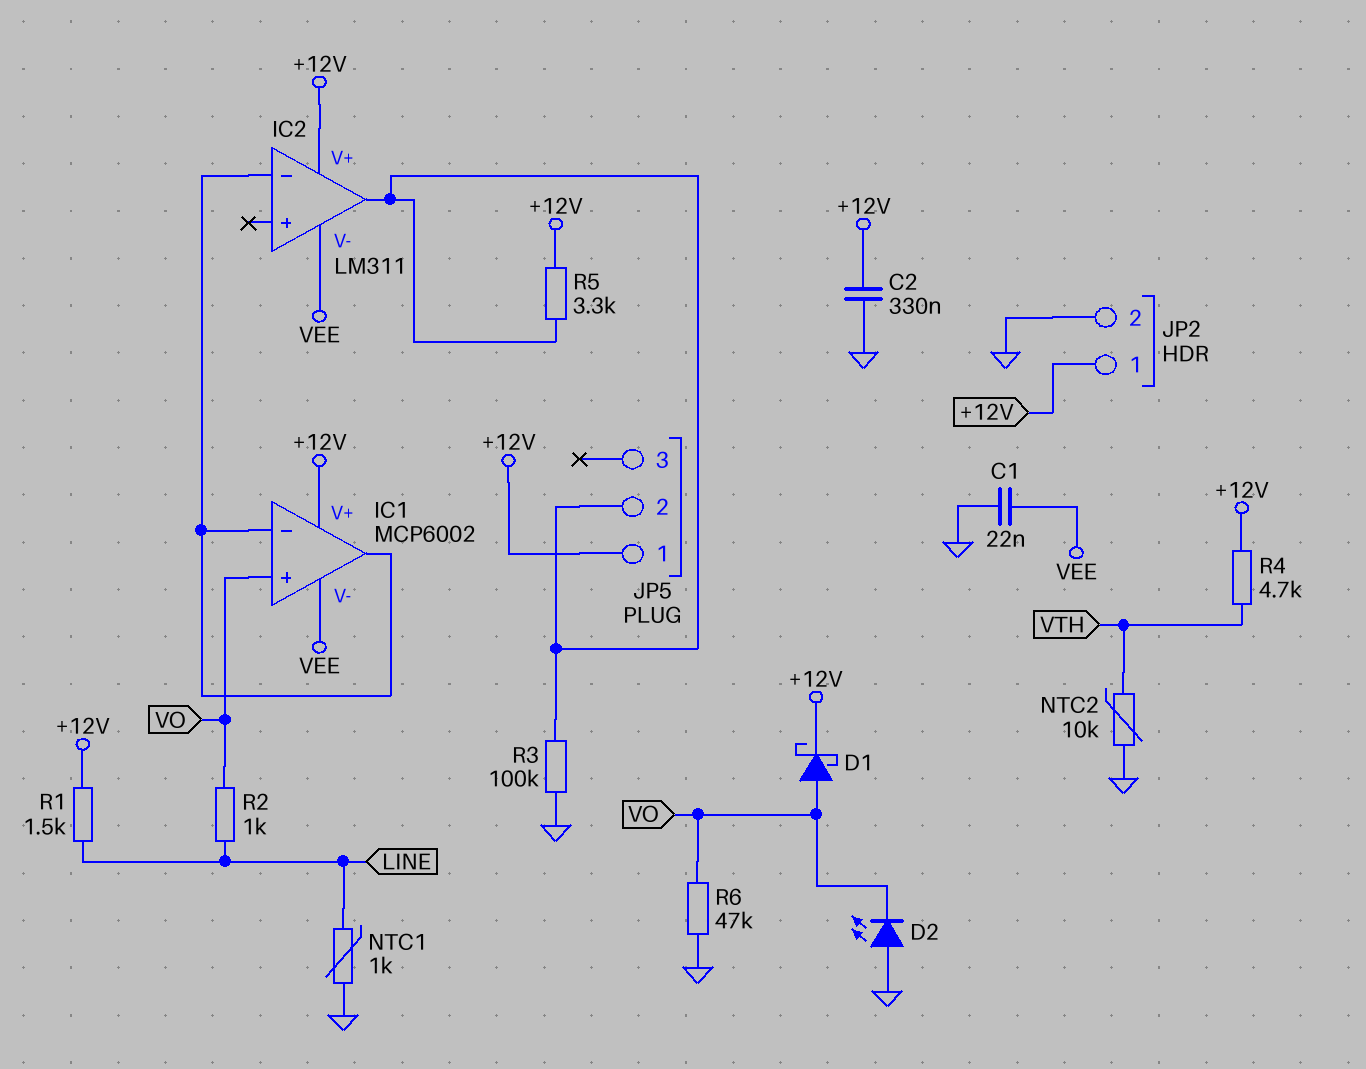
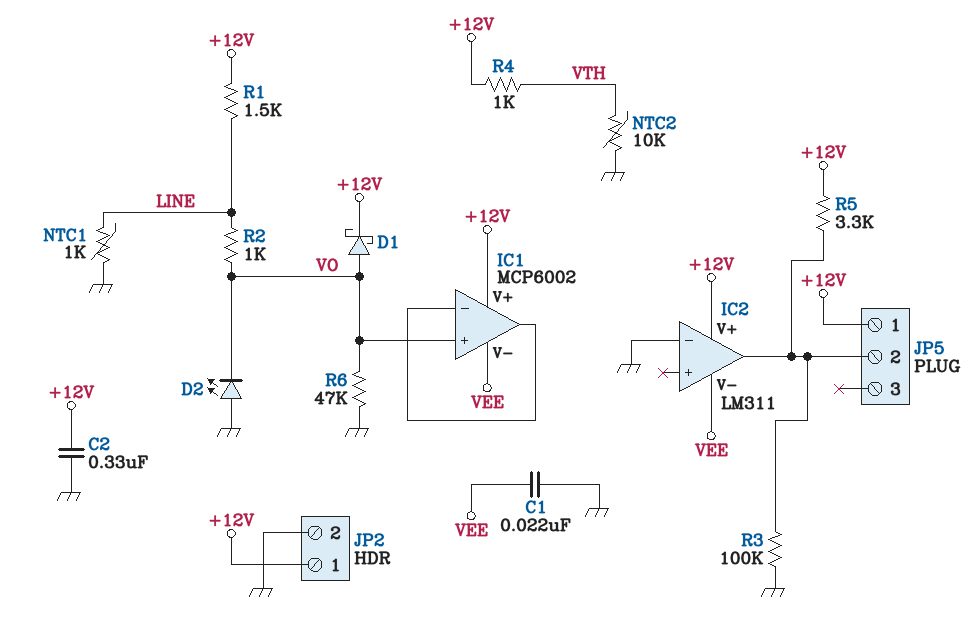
IC2 pin in-: IC1/in- -> GND
R4: 4.7k (+12V, VTH) -> 1k (+12V, VTH)

